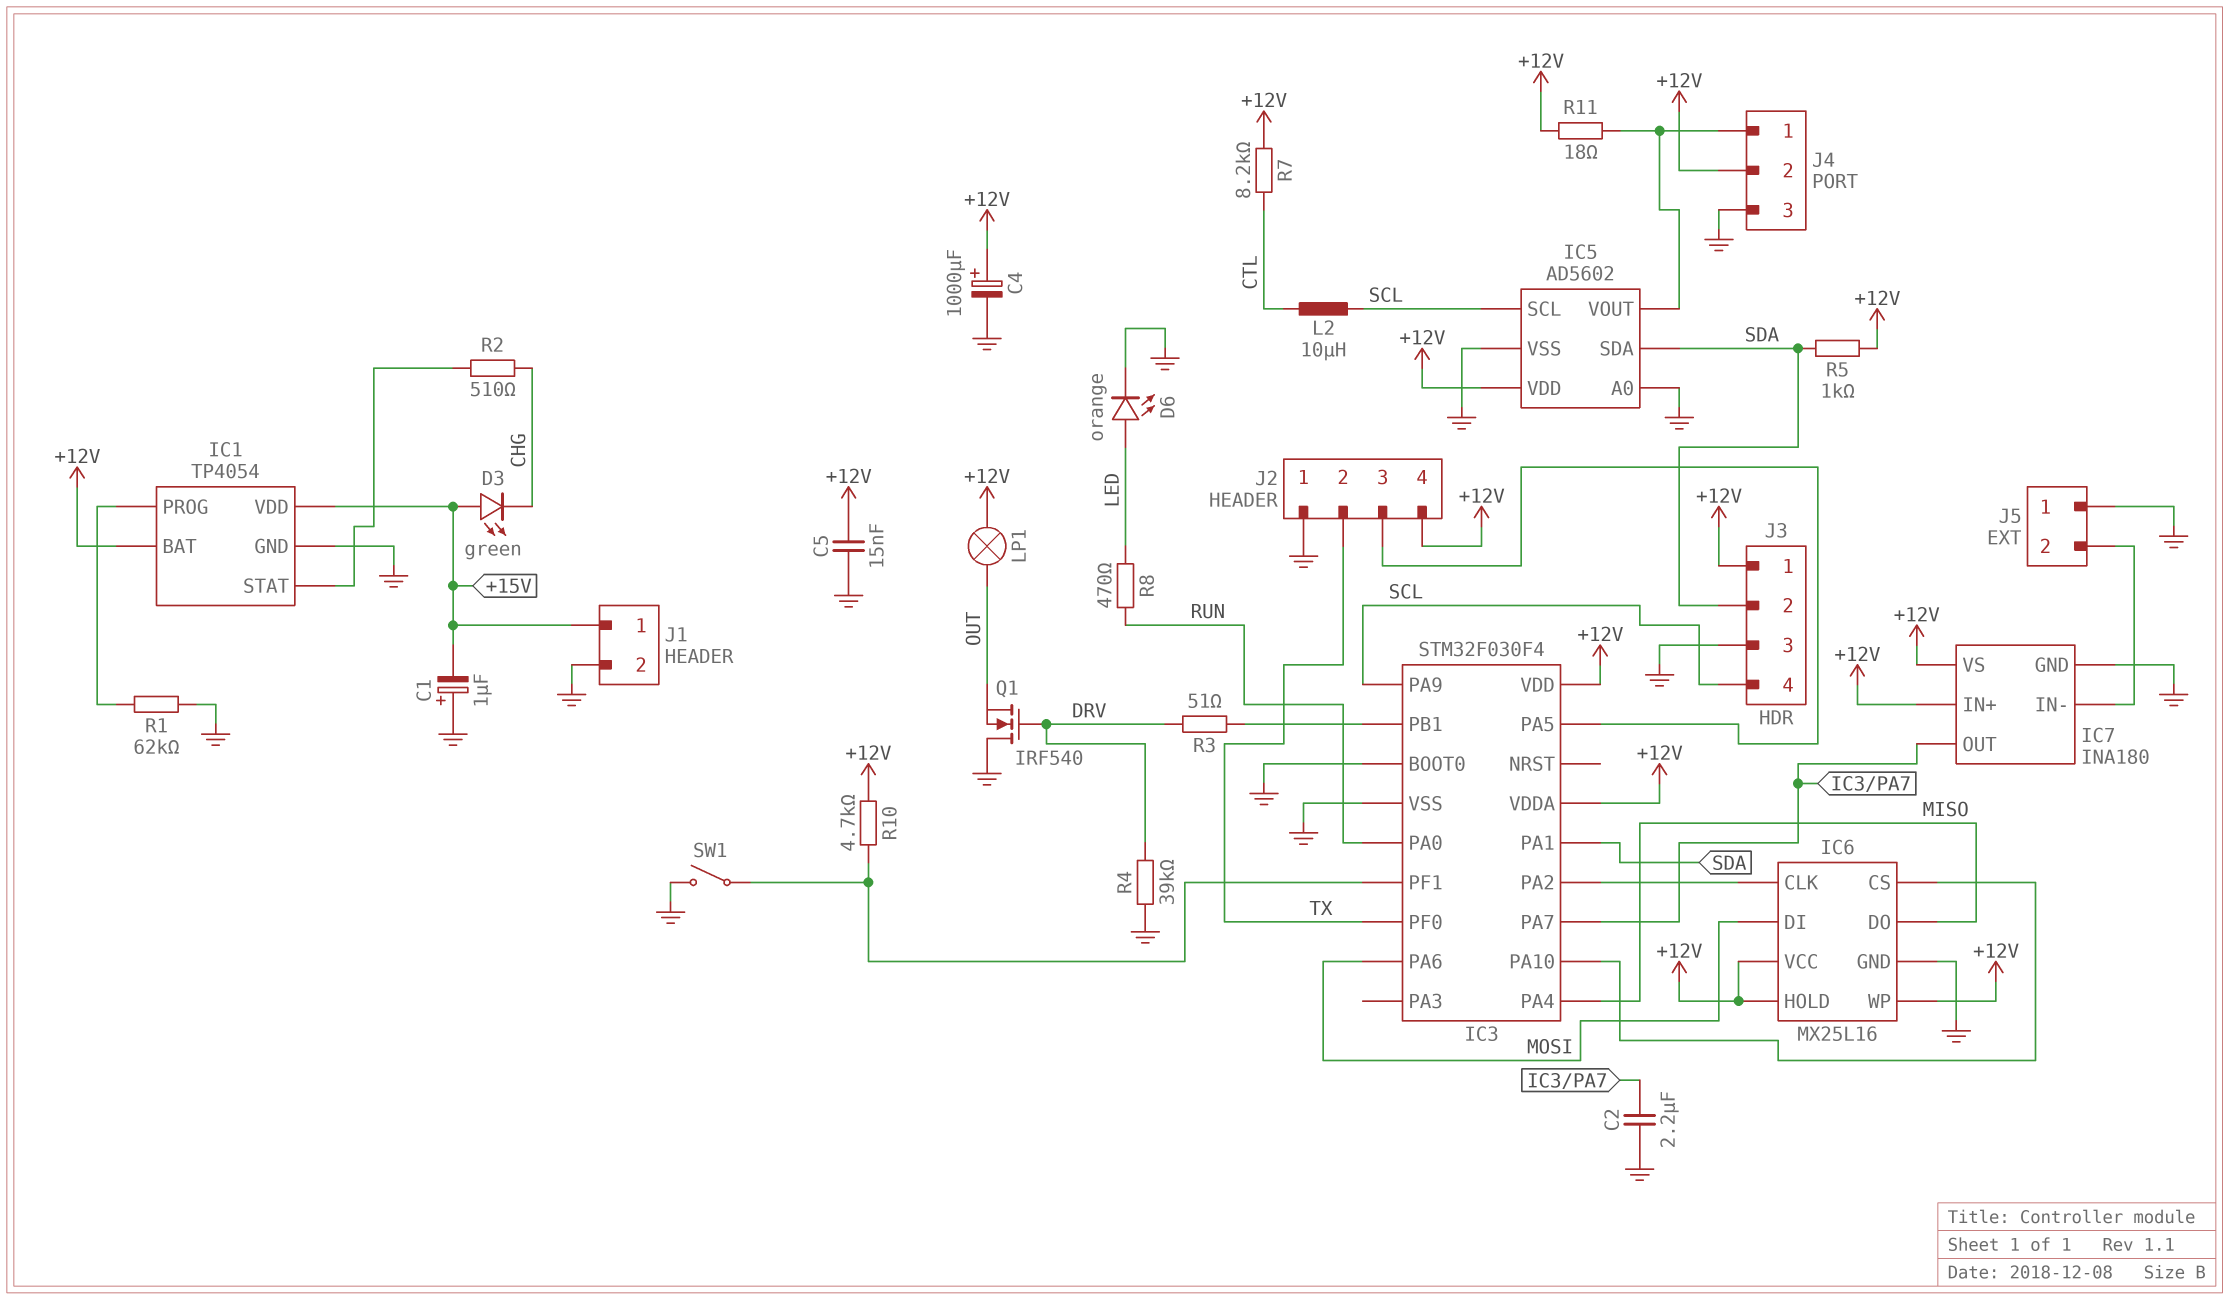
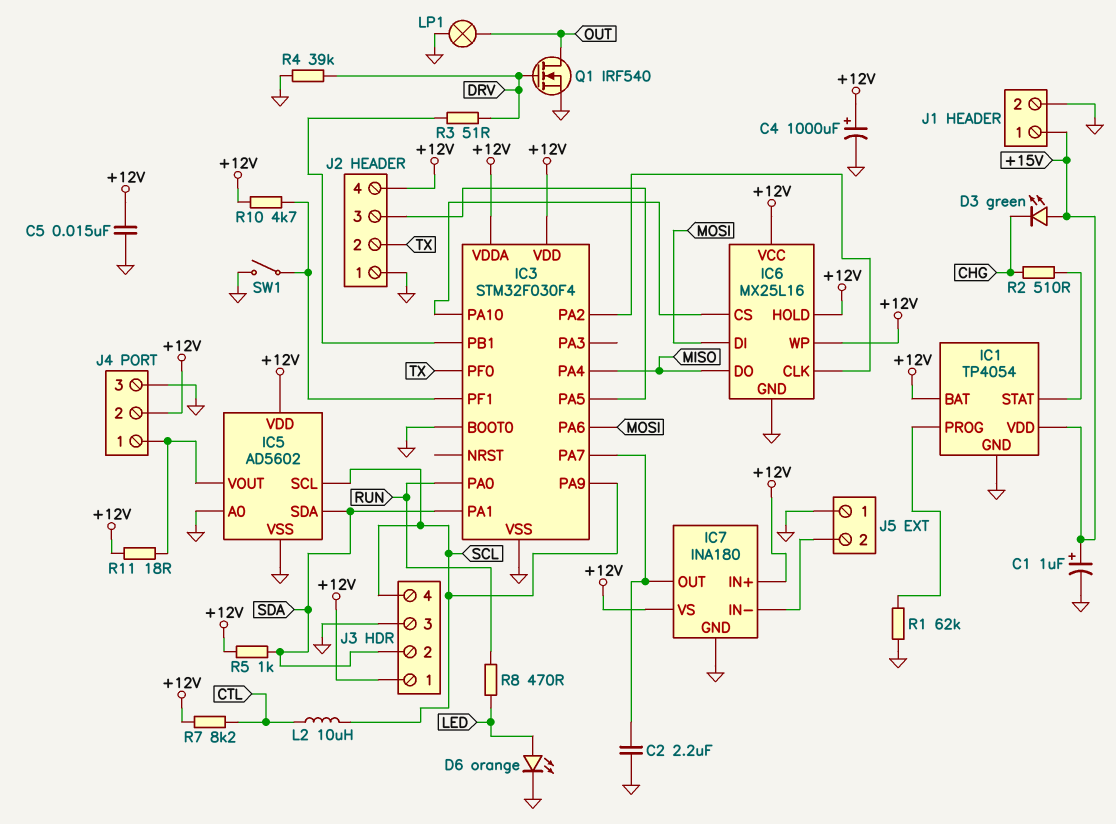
C1: 1uF (plus GND, minus +15V) -> 1uF (plus +15V, minus GND)
LP1: lamp (+12V, OUT) -> lamp (GND, OUT)
Q1: NMOS IRF540 (G DRV, D GND, S OUT) -> NMOS IRF540 (G DRV, D OUT, S GND)

